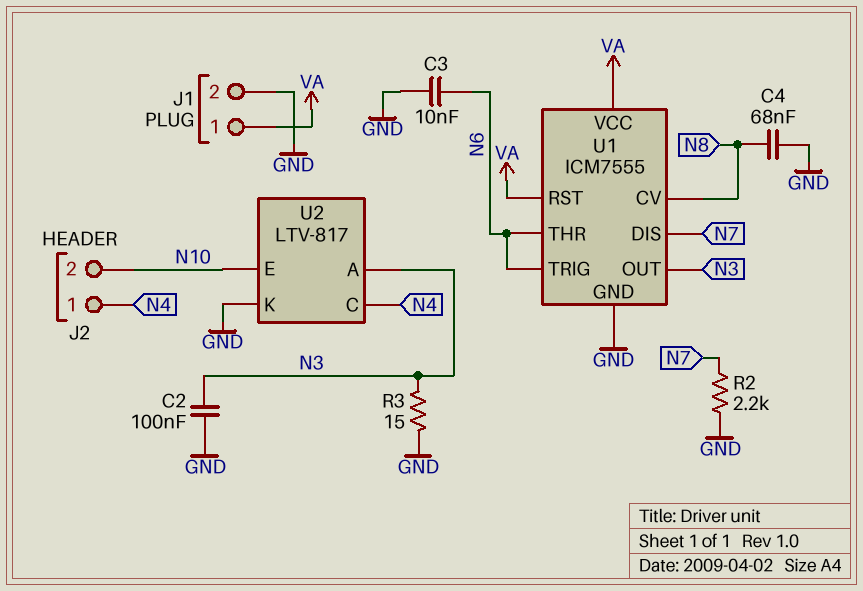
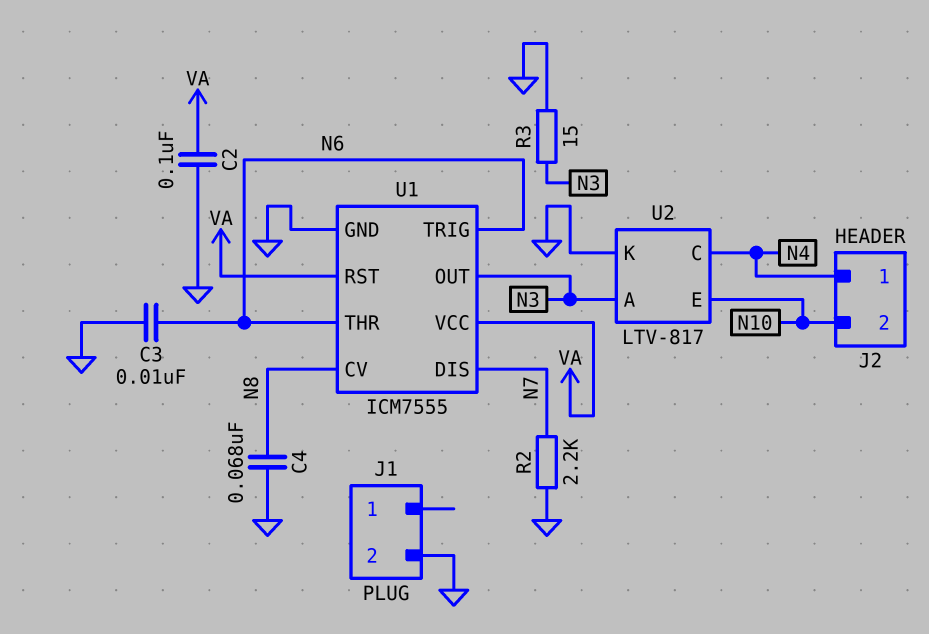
C2: 100nF (GND, N3) -> 100nF (GND, VA)
J1 pin 1: VA -> none

